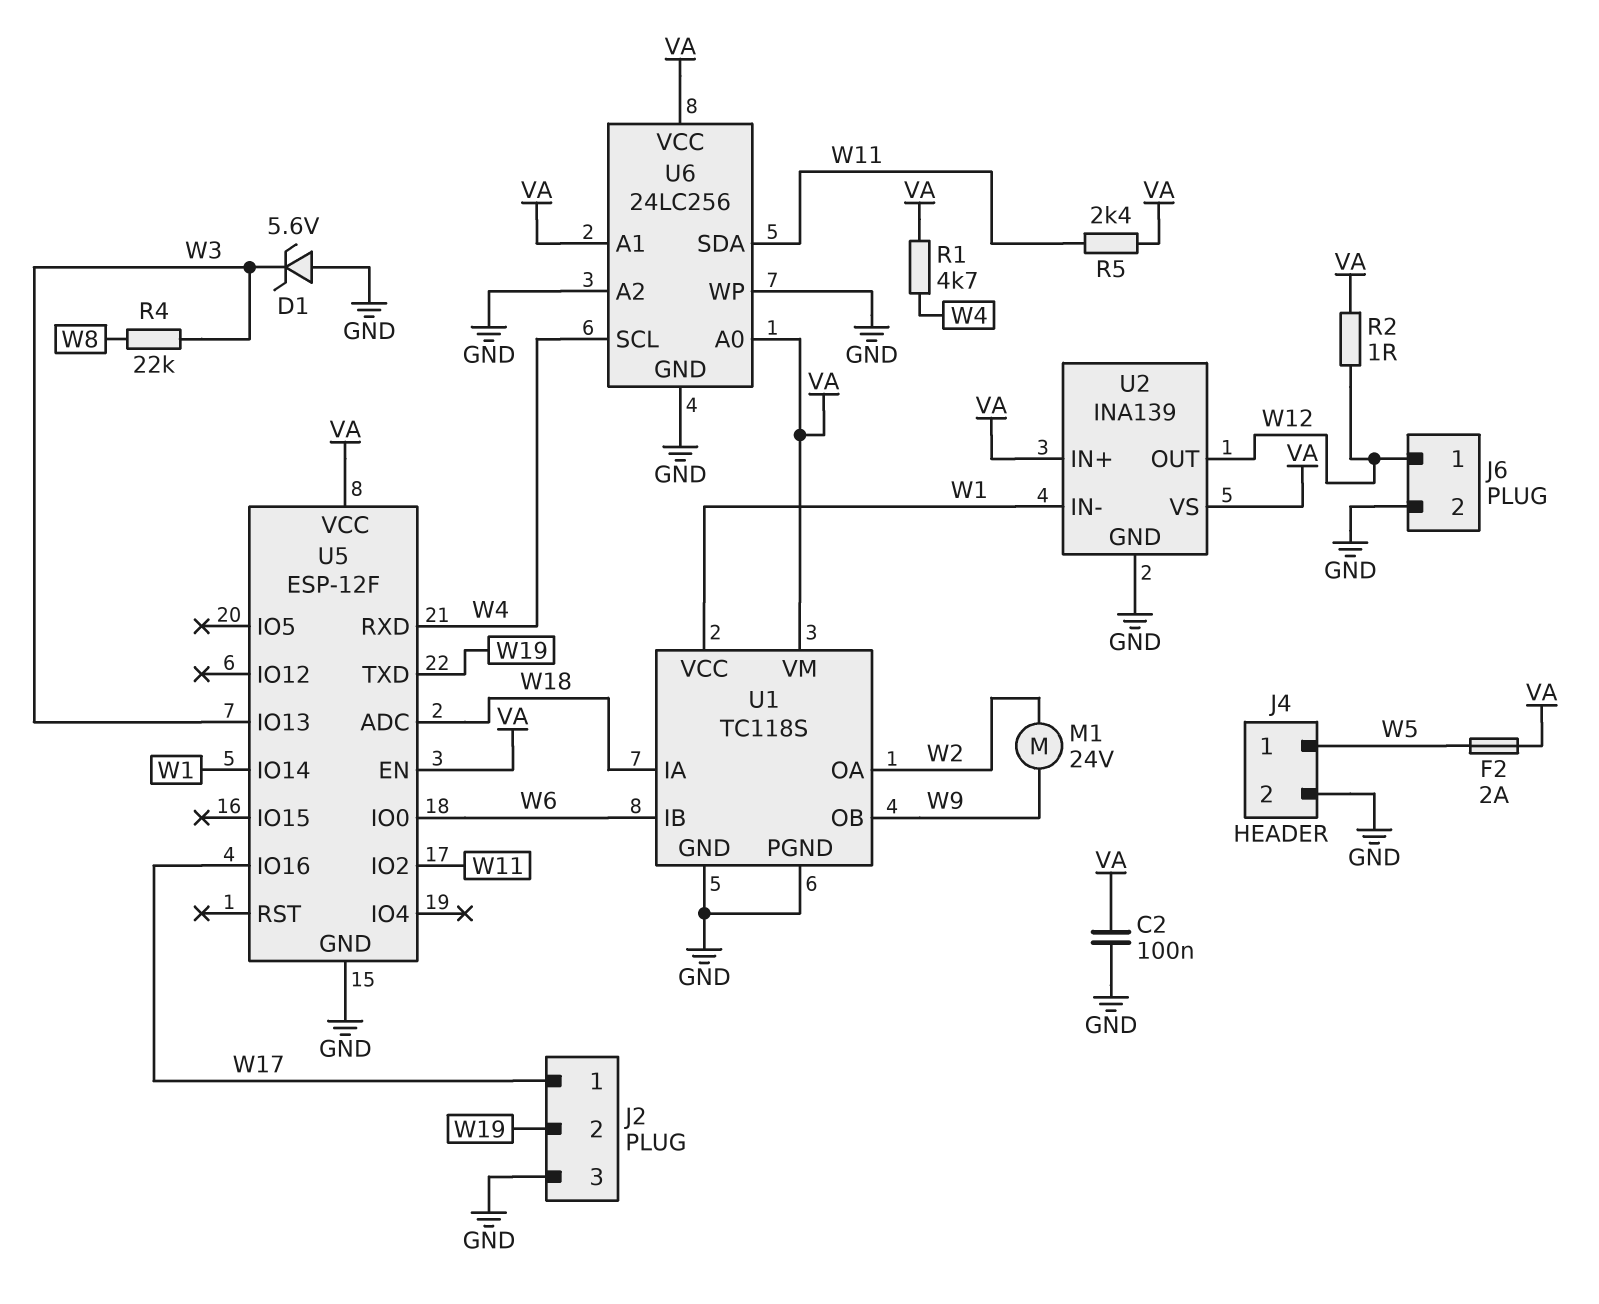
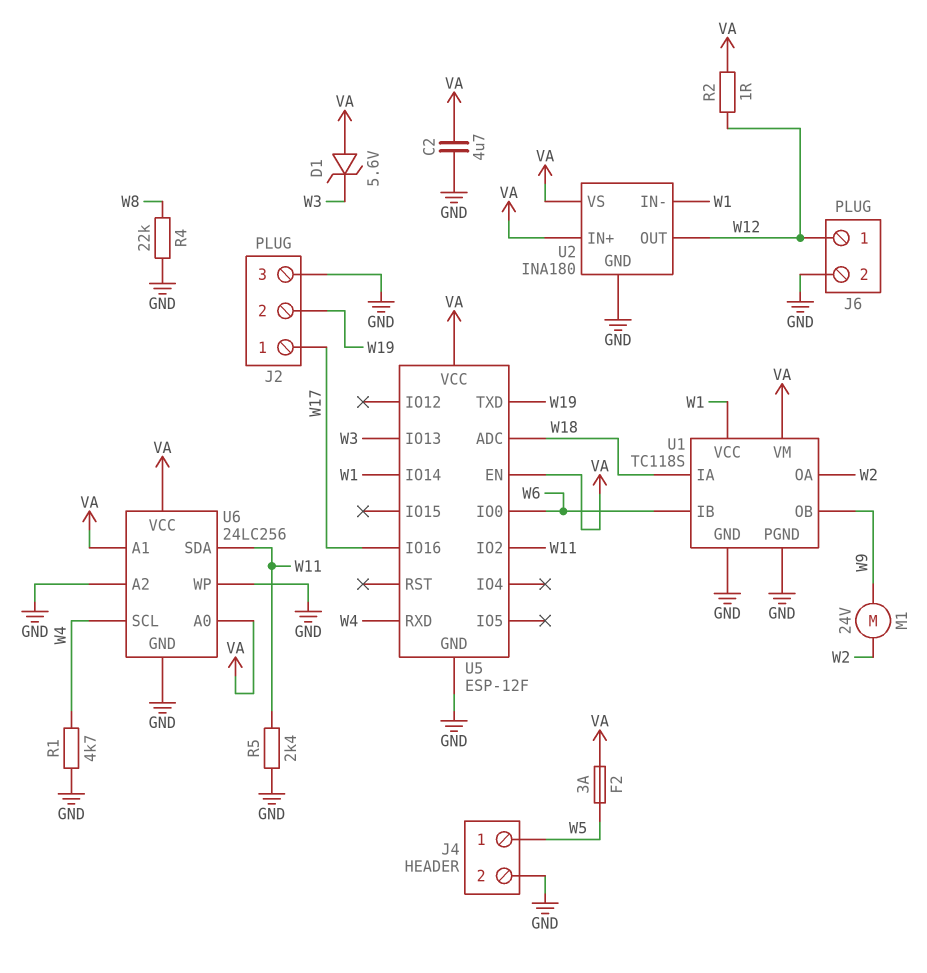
C2: 100nF (GND, VA) -> 4.7uF (GND, VA)
D1: zener 5.6V (A GND, K W3) -> zener 5.6V (A VA, K W3)
F2: 2A (VA, W5) -> 3A (VA, W5)
R1: 4.7k (VA, W4) -> 4.7k (GND, W4)
R4: 22k (W3, W8) -> 22k (GND, W8)
R5: 2.4k (VA, W11) -> 2.4k (GND, W11)
U2: INA139 -> INA180

